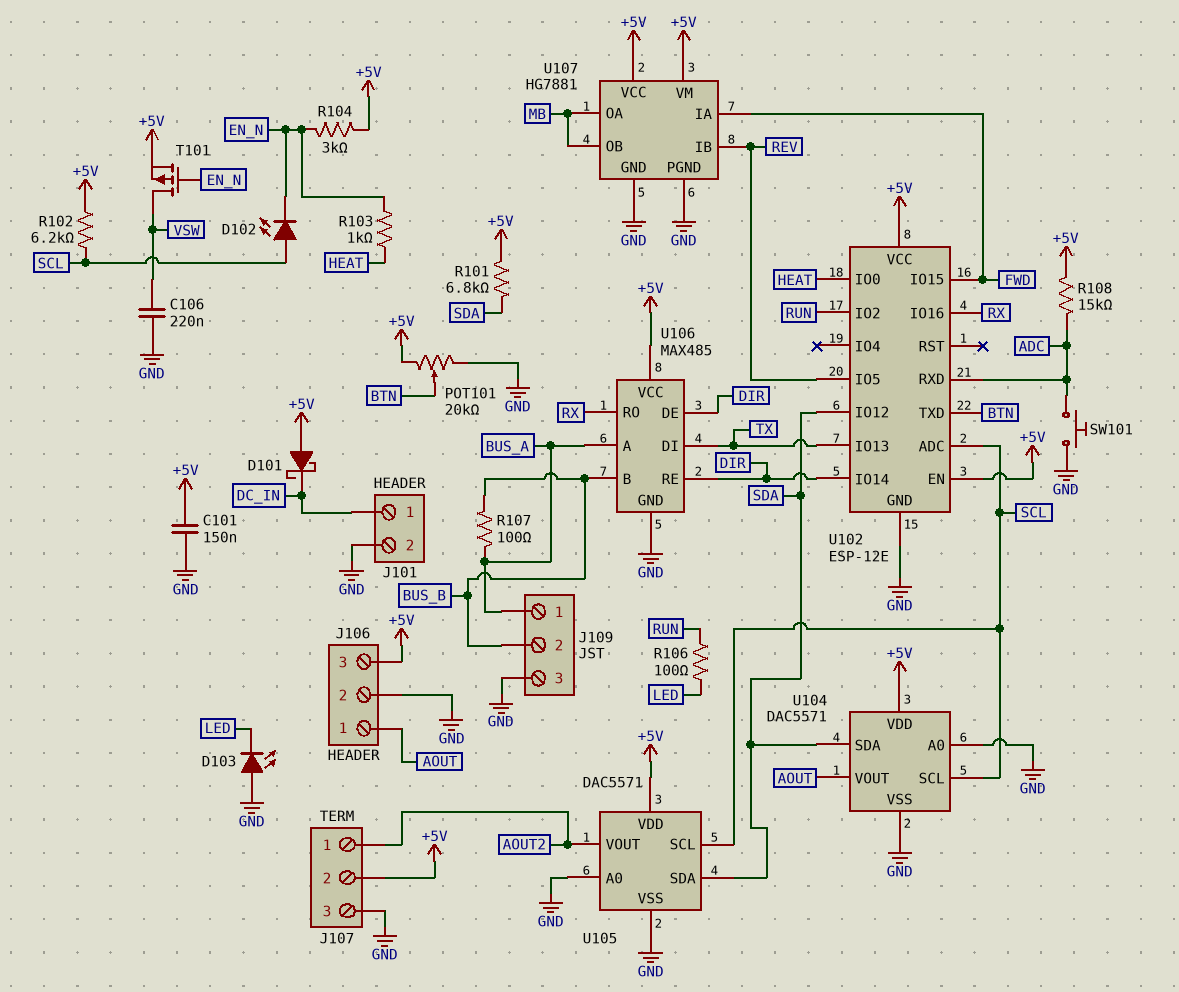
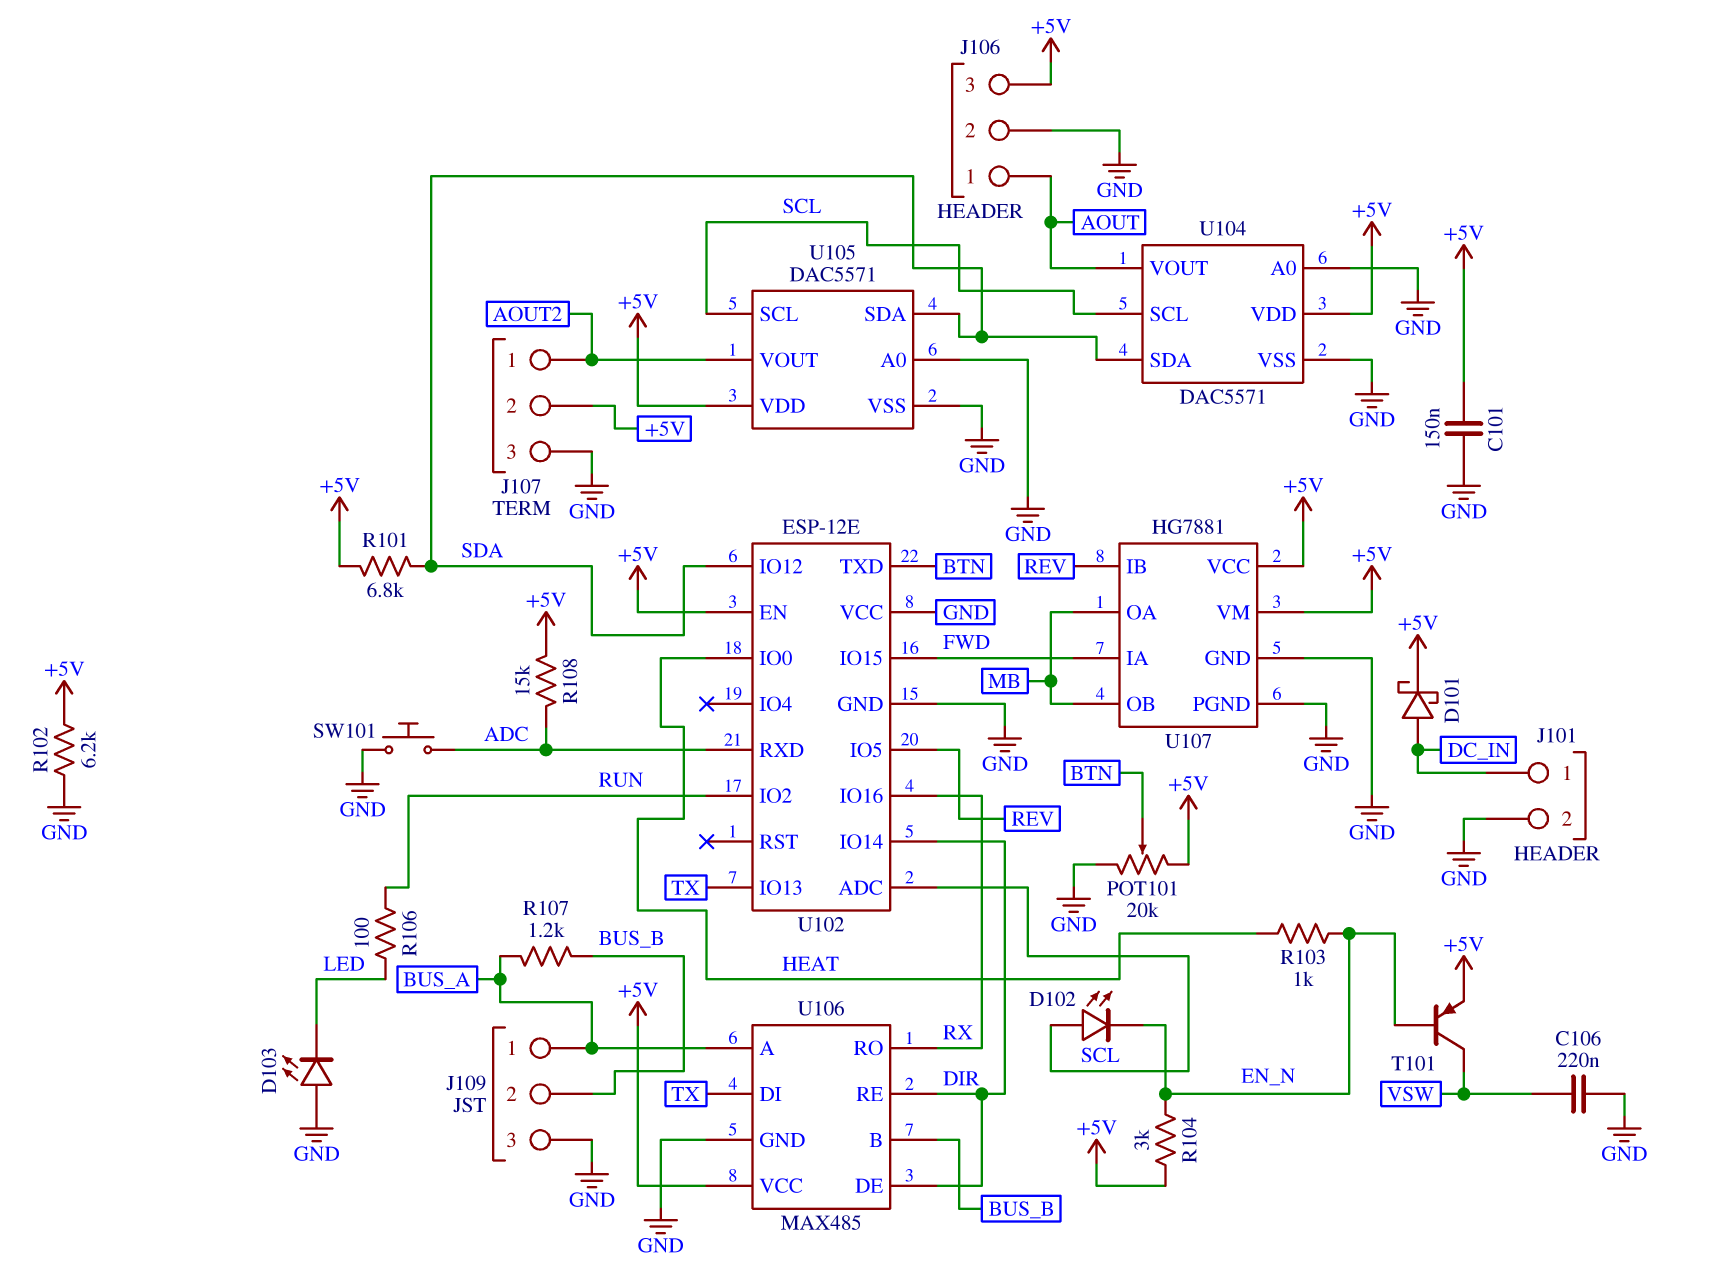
D101: schottky (A +5V, K DC_IN) -> schottky (A DC_IN, K +5V)
R102: 6.2k (+5V, SCL) -> 6.2k (+5V, GND)
R107: 100 (BUS_A, BUS_B) -> 1.2k (BUS_A, BUS_B)
T101: PMOS (G EN_N, D VSW, S +5V) -> PNP (B EN_N, C VSW, E +5V)
U102 pin VCC: +5V -> GND

